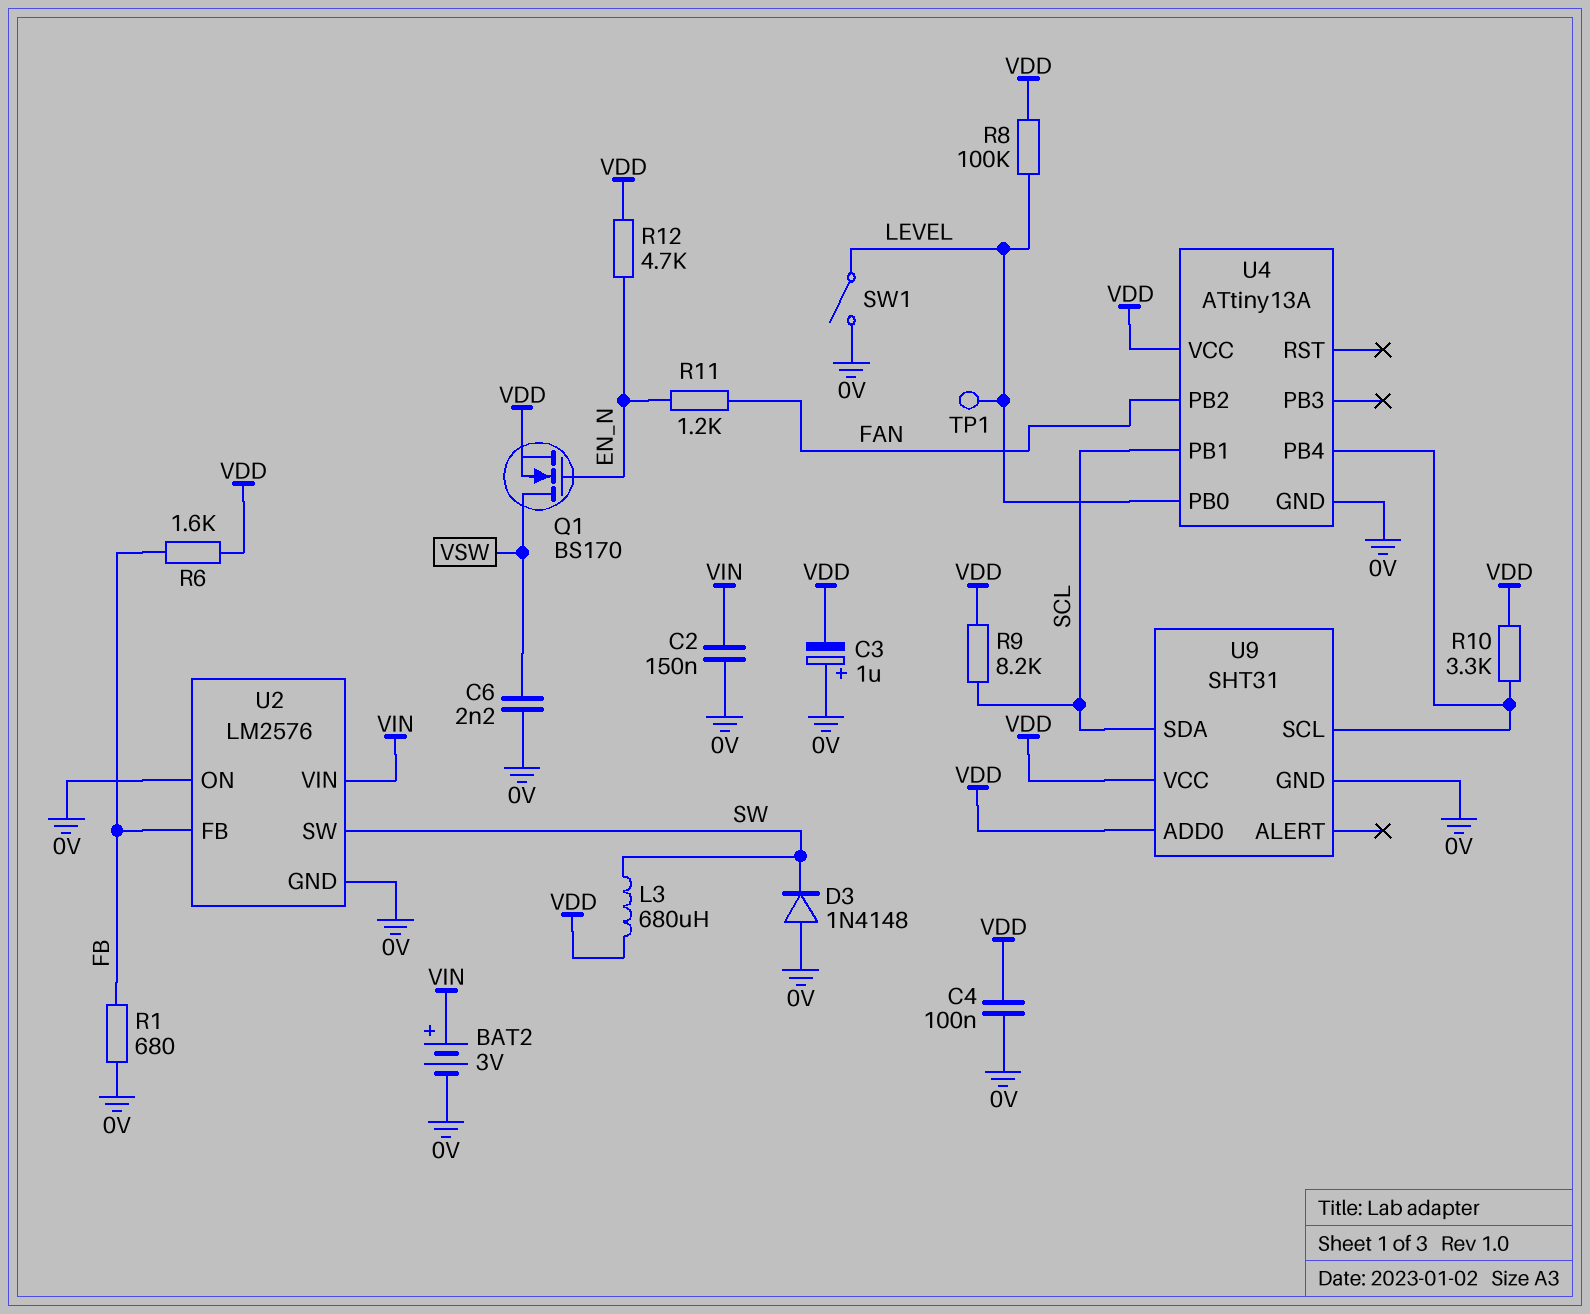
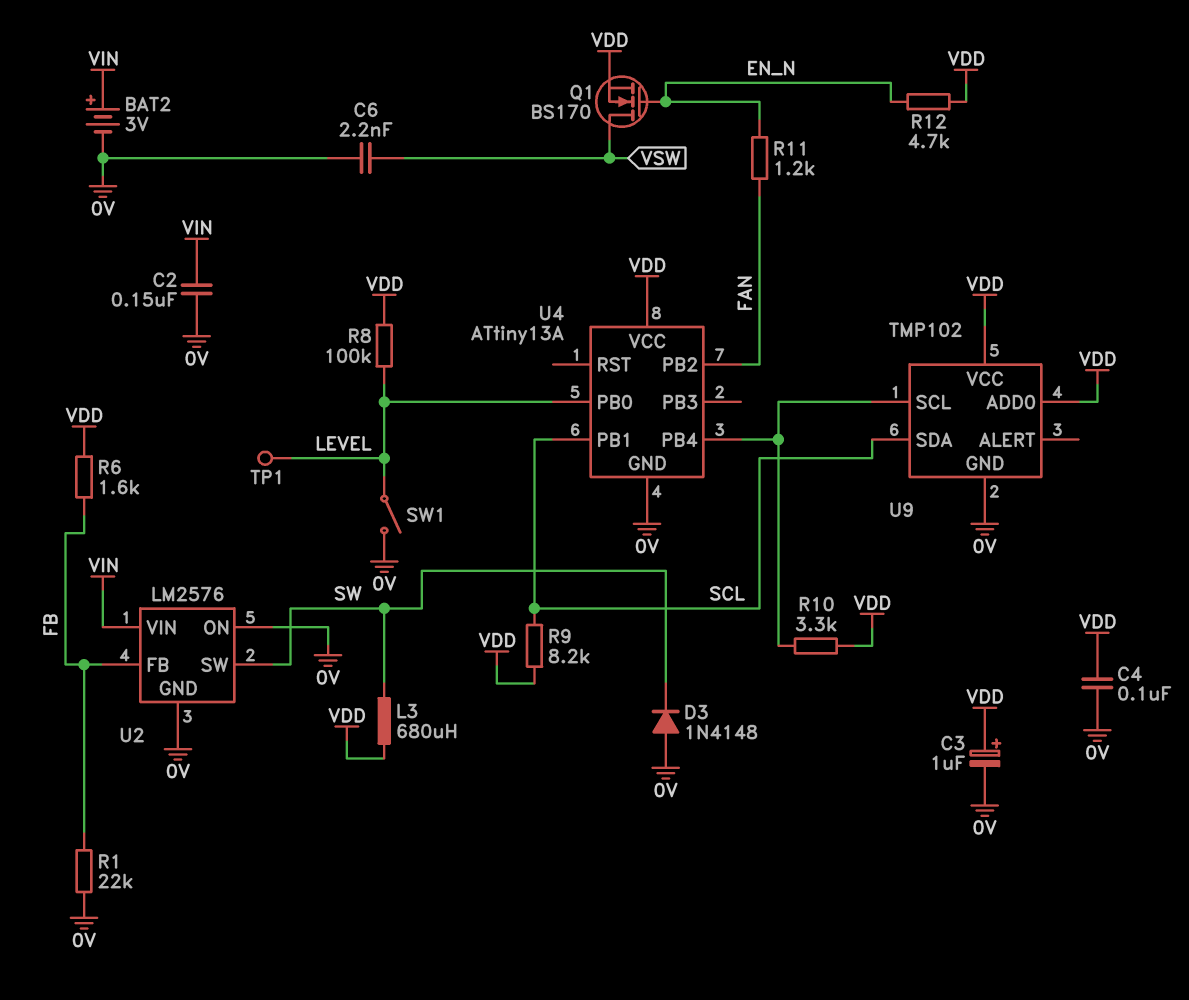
C3: 1uF (plus 0V, minus VDD) -> 1uF (plus VDD, minus 0V)
R1: 680 (0V, FB) -> 22k (0V, FB)
U9: SHT31 -> TMP102

